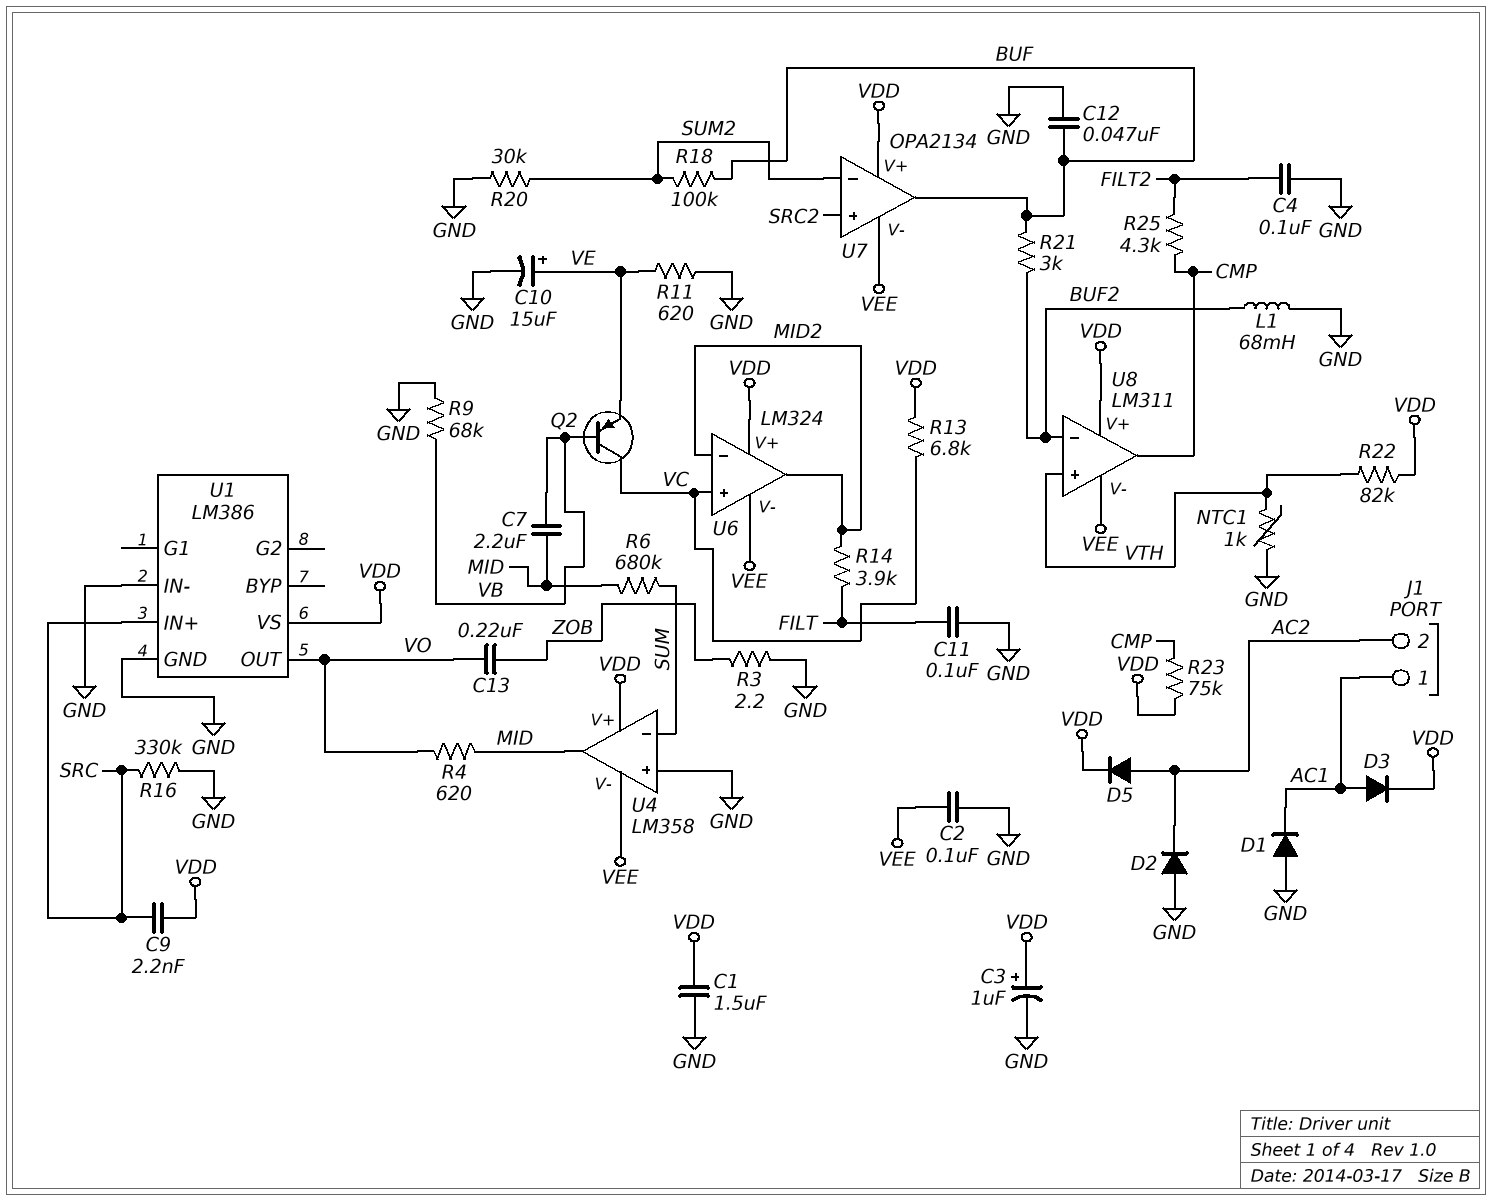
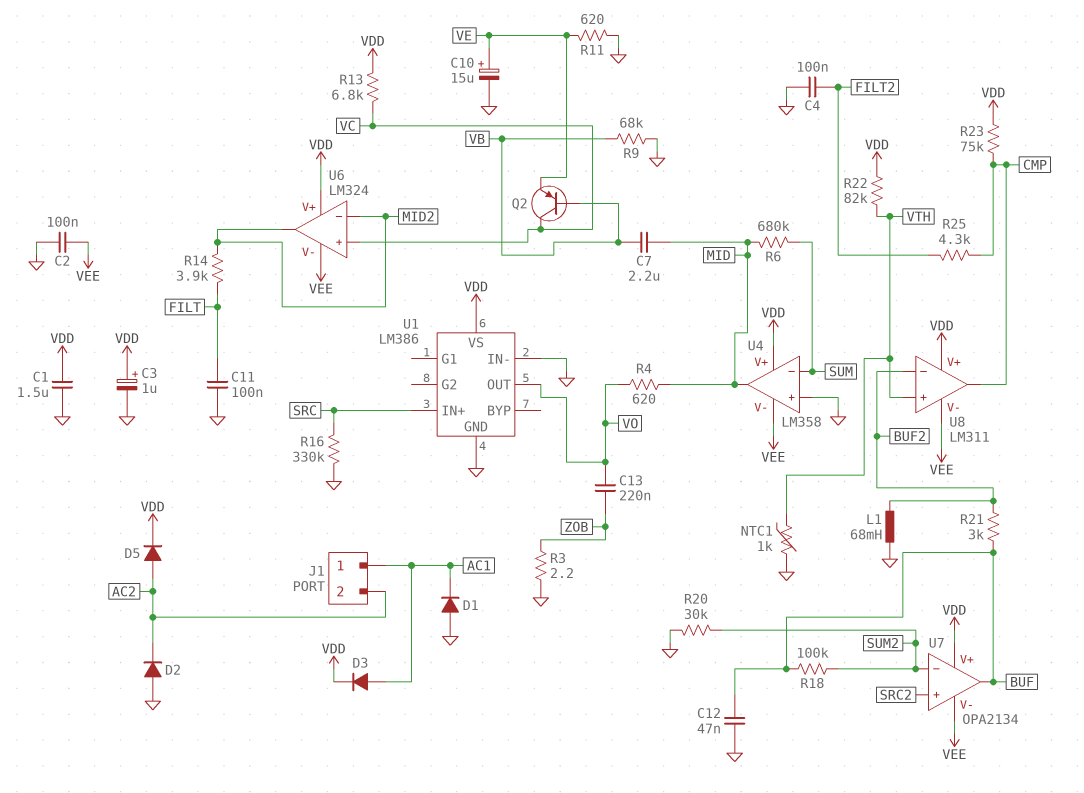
C9: 2.2nF (SRC, VDD) -> none

